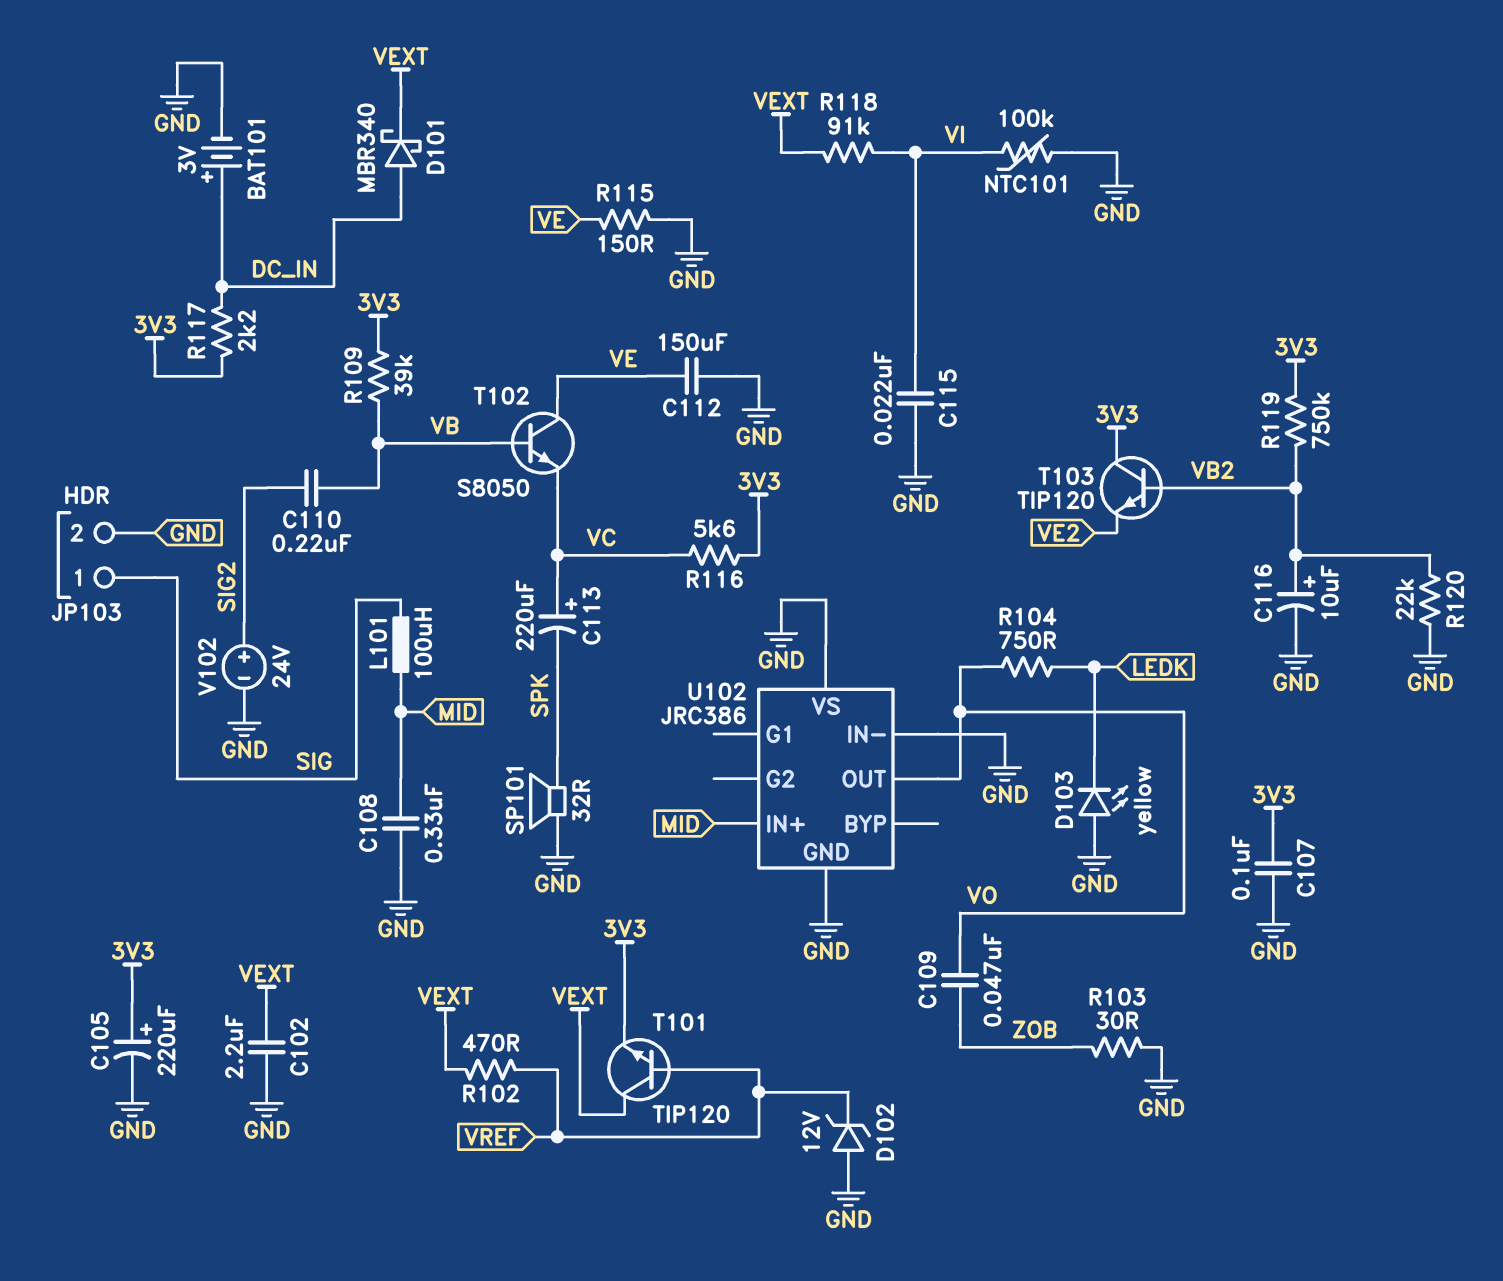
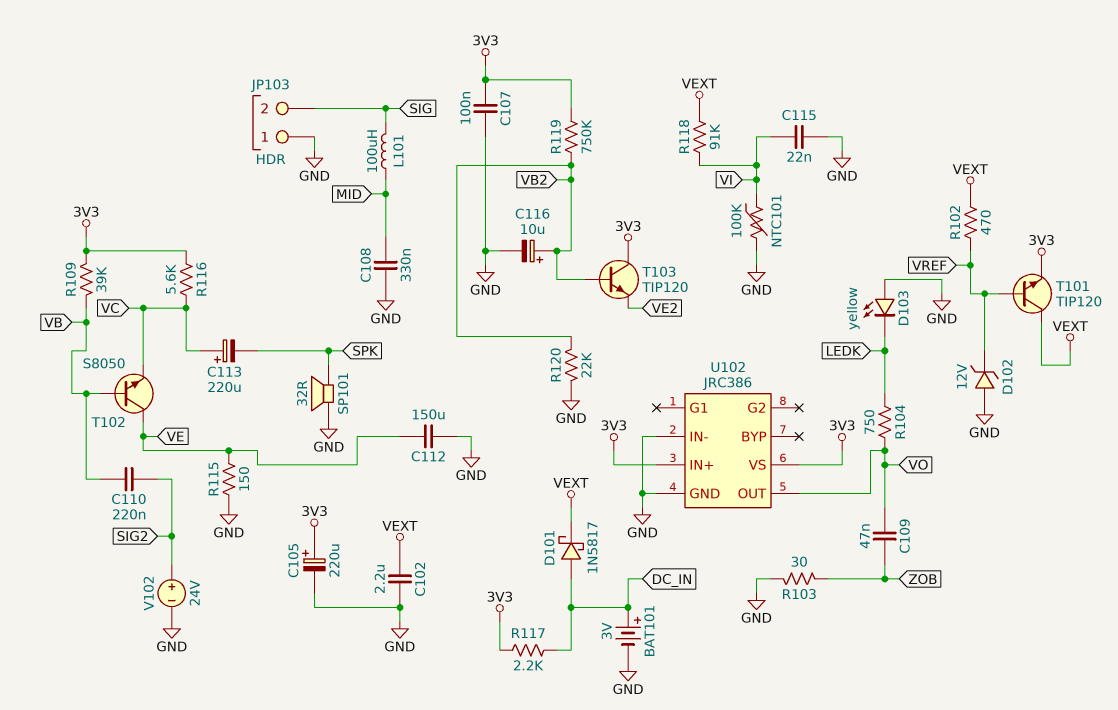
D101: schottky MBR340 (A DC_IN, K VEXT) -> schottky 1N5817 (A DC_IN, K VEXT)
JP103 pin 1: SIG -> GND
JP103 pin 2: GND -> SIG
U102 pin IN+: MID -> 3V3
U102 pin VS: GND -> 3V3

